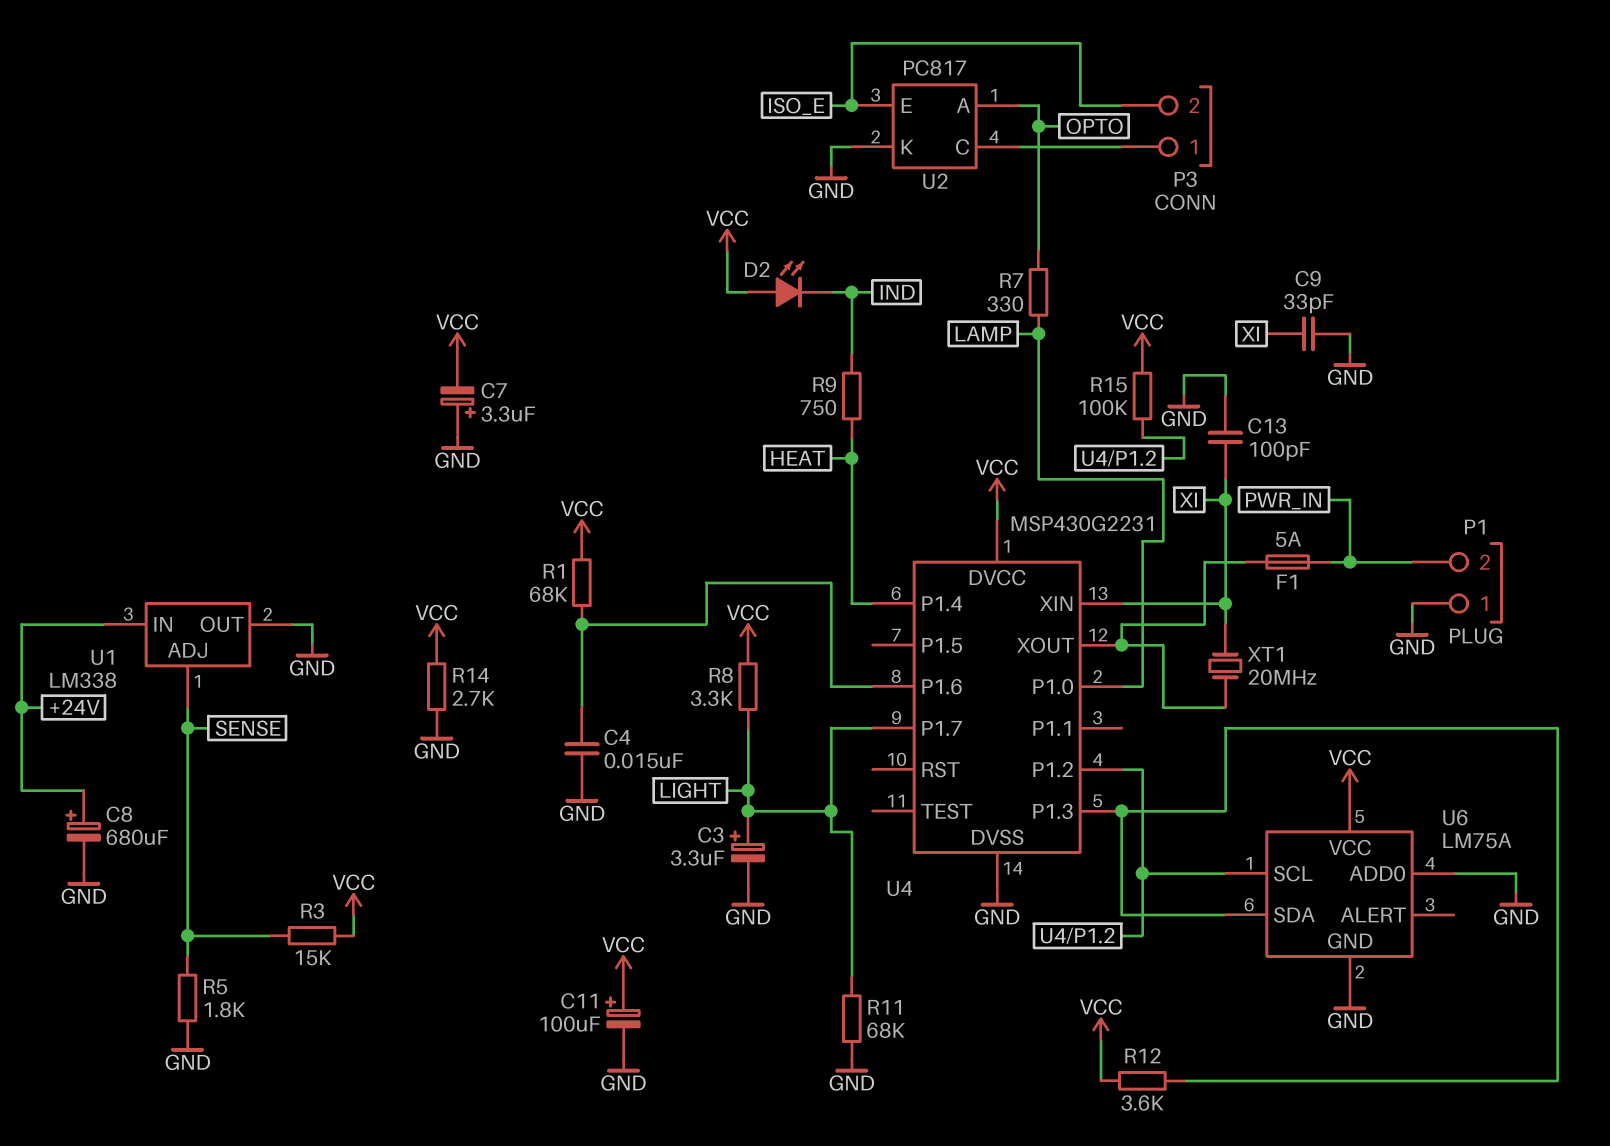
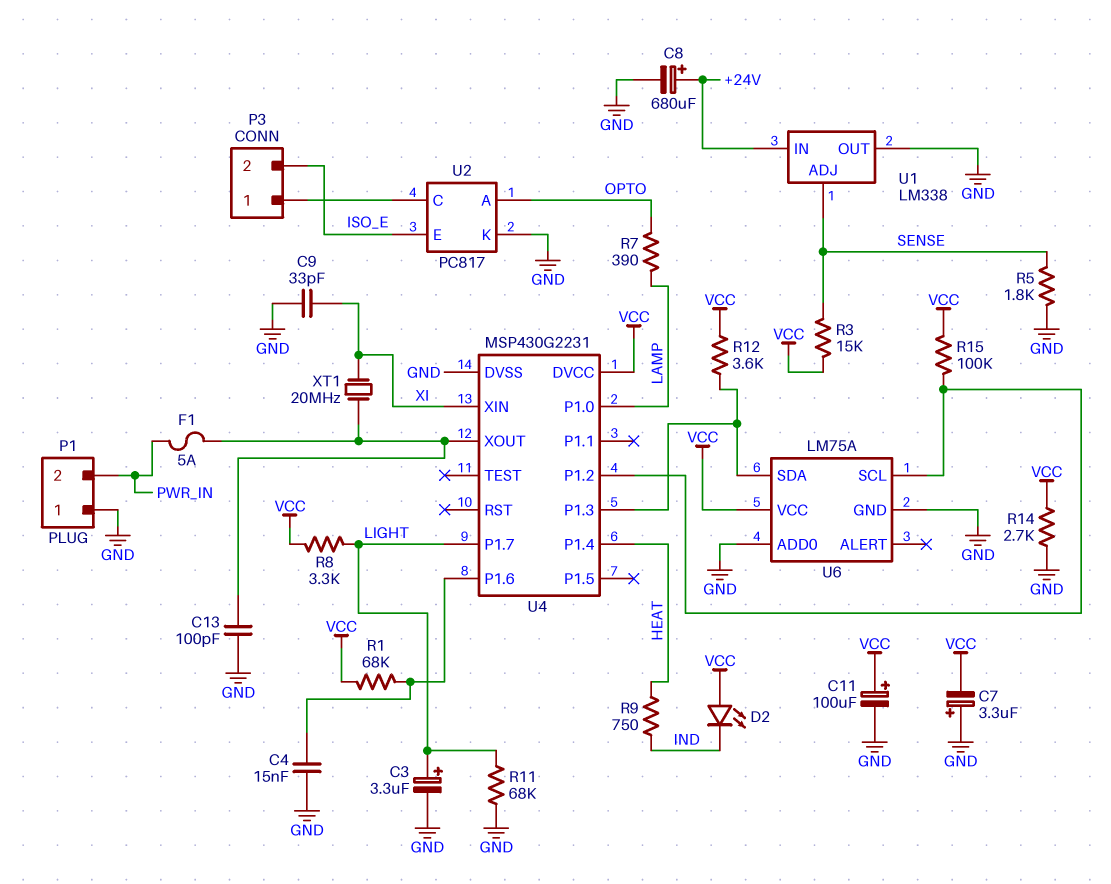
C13: 100pF (GND, XI) -> 100pF (GND, U4/XOUT)
R7: 330 (LAMP, OPTO) -> 390 (LAMP, OPTO)

